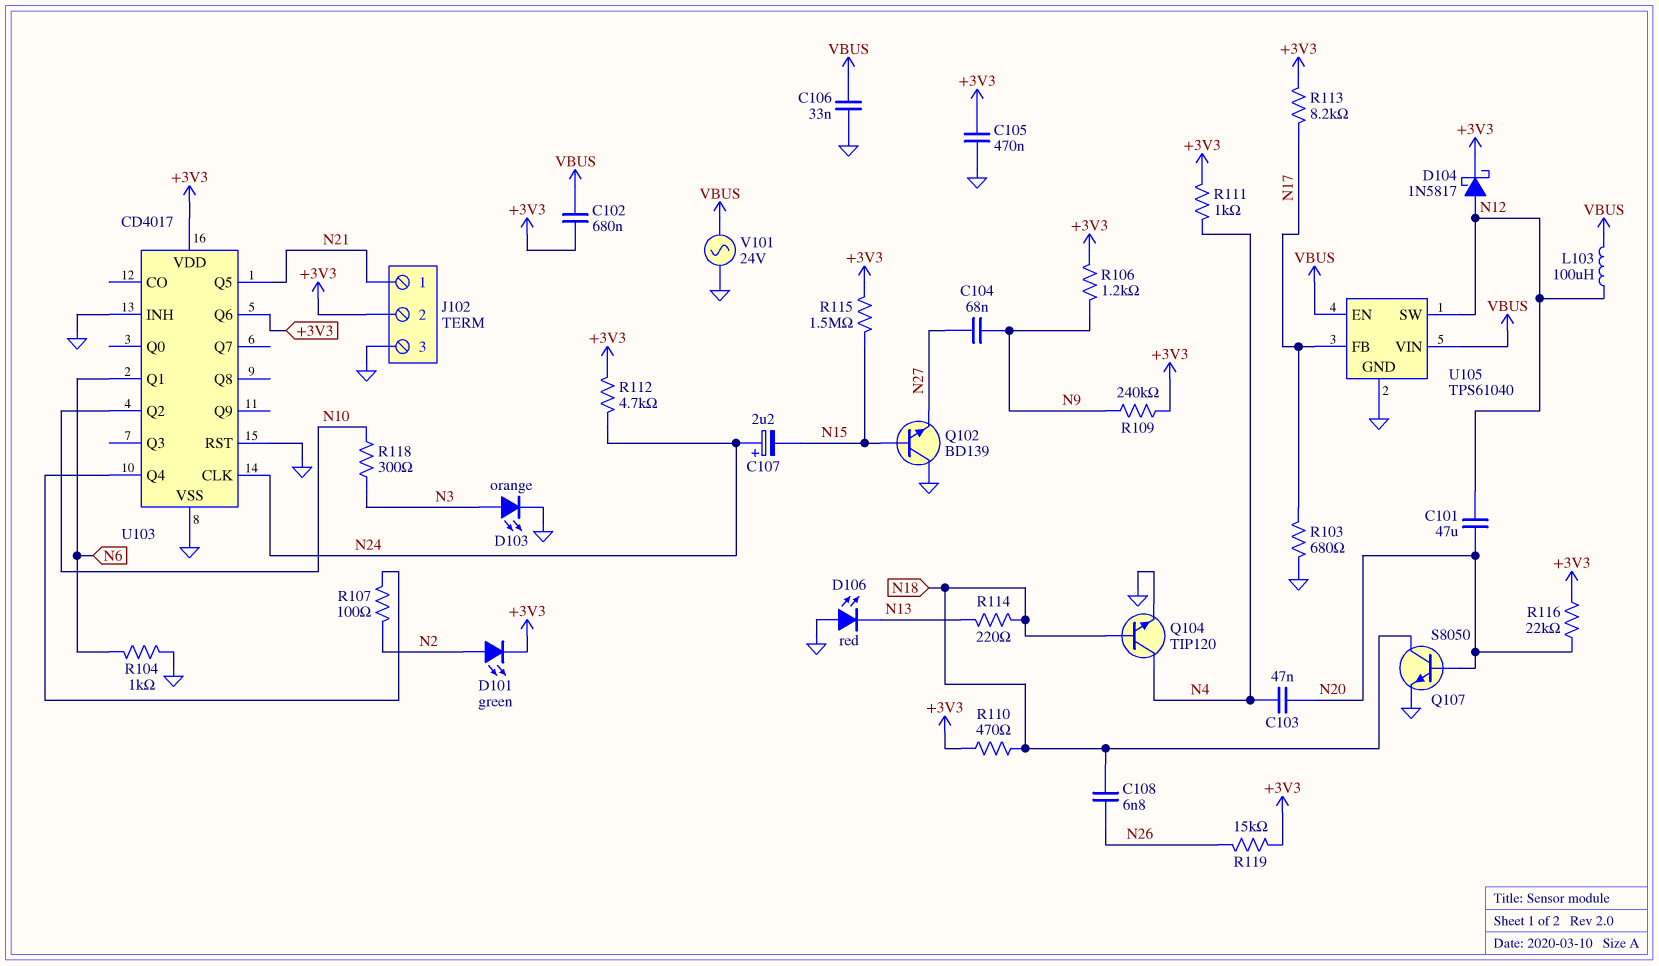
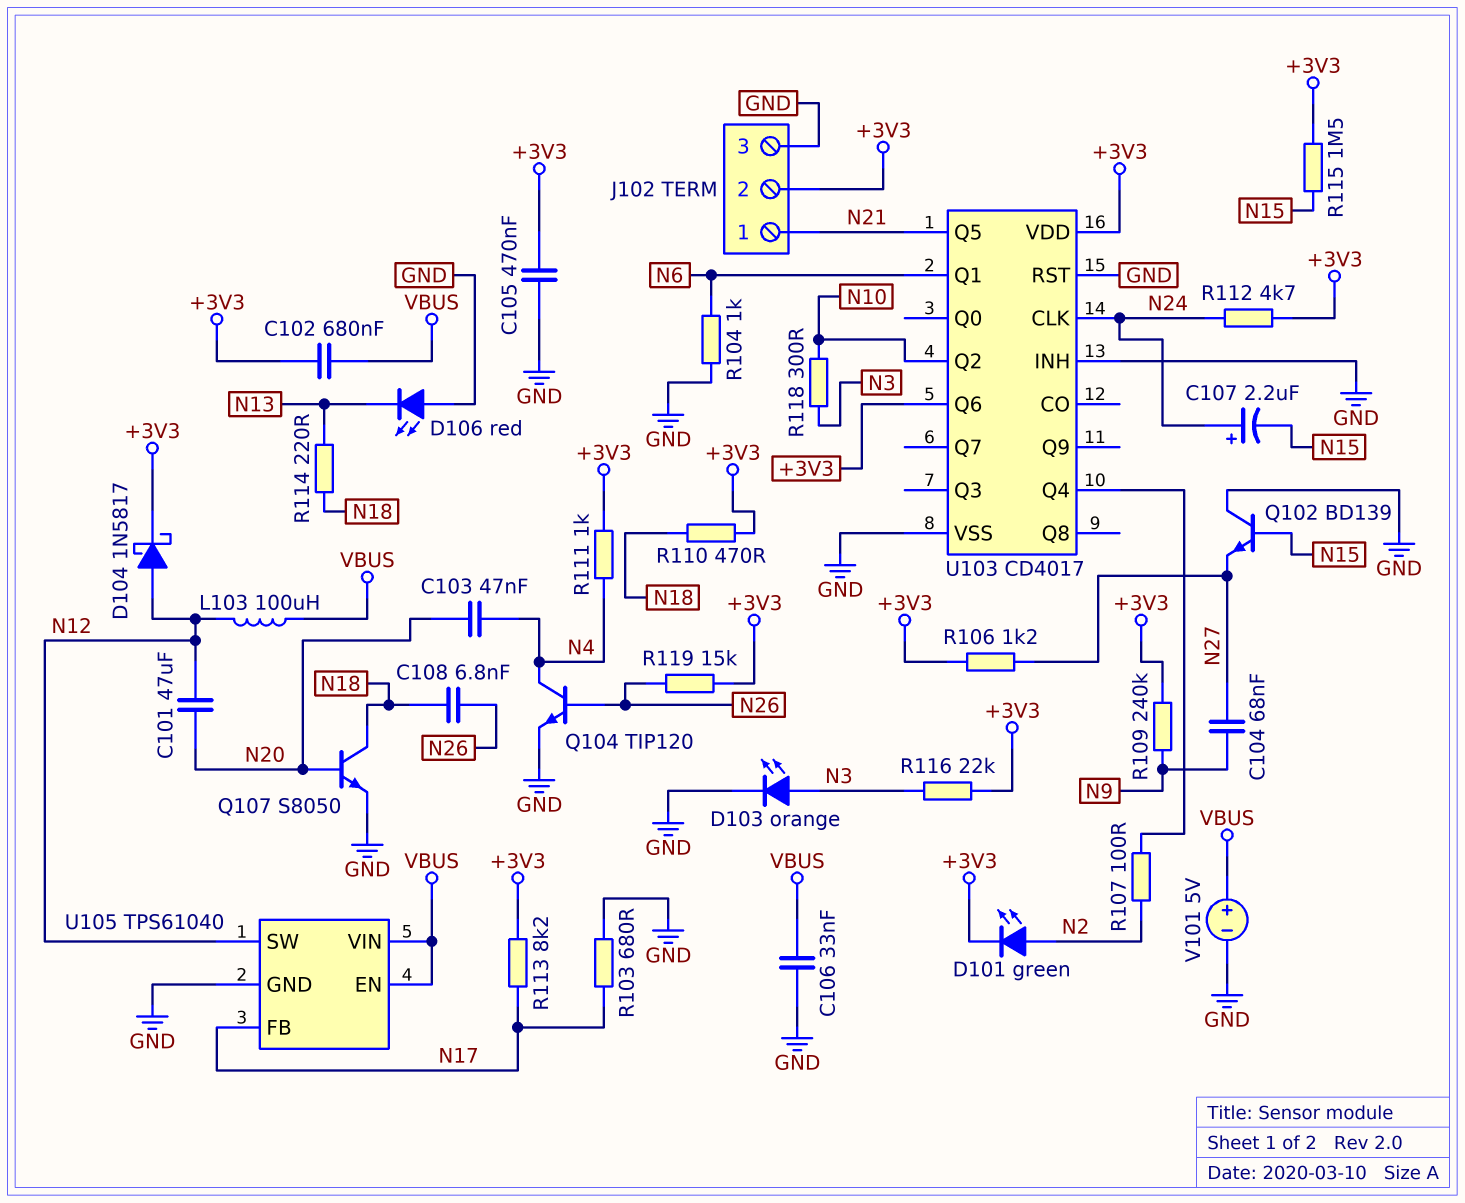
Q104: NPN TIP120 (B N18, C N4, E GND) -> NPN TIP120 (B N26, C N4, E GND)
R106: 1.2k (+3V3, N9) -> 1.2k (+3V3, N27)
R116: 22k (+3V3, N20) -> 22k (+3V3, N3)
V101: AC 24V (GND, VBUS) -> 5V (plus VBUS, minus GND)

